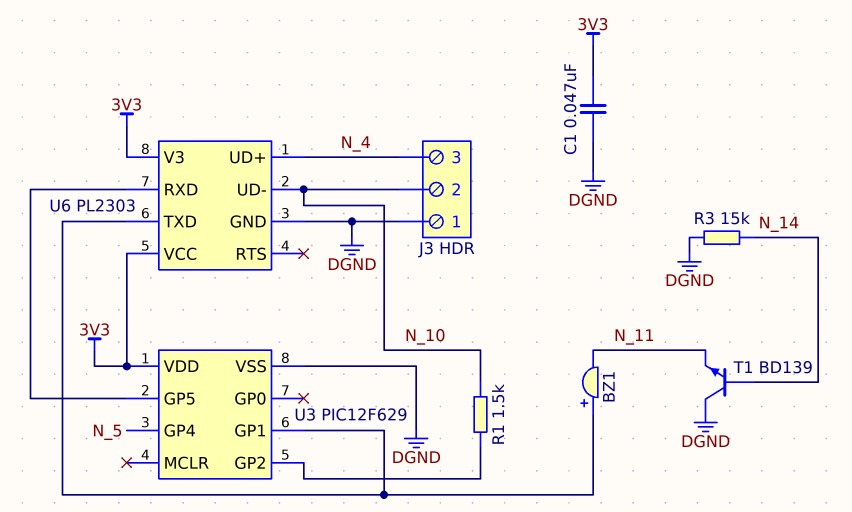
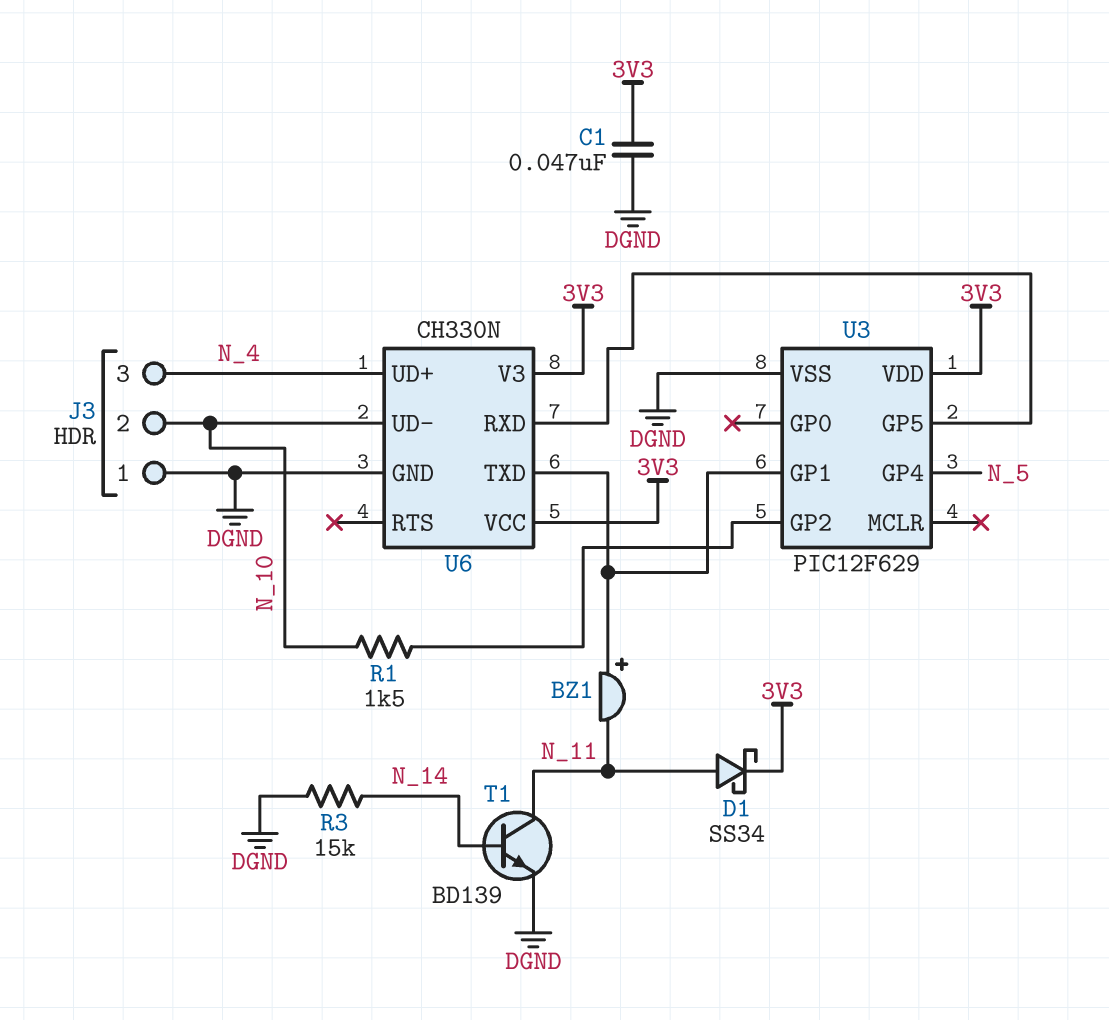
D1: none -> schottky SS34 (A N_11, K 3V3)
T1: NPN BD139 (B N_14, C DGND, E N_11) -> NPN BD139 (B N_14, C N_11, E DGND)
U6: PL2303 -> CH330N

